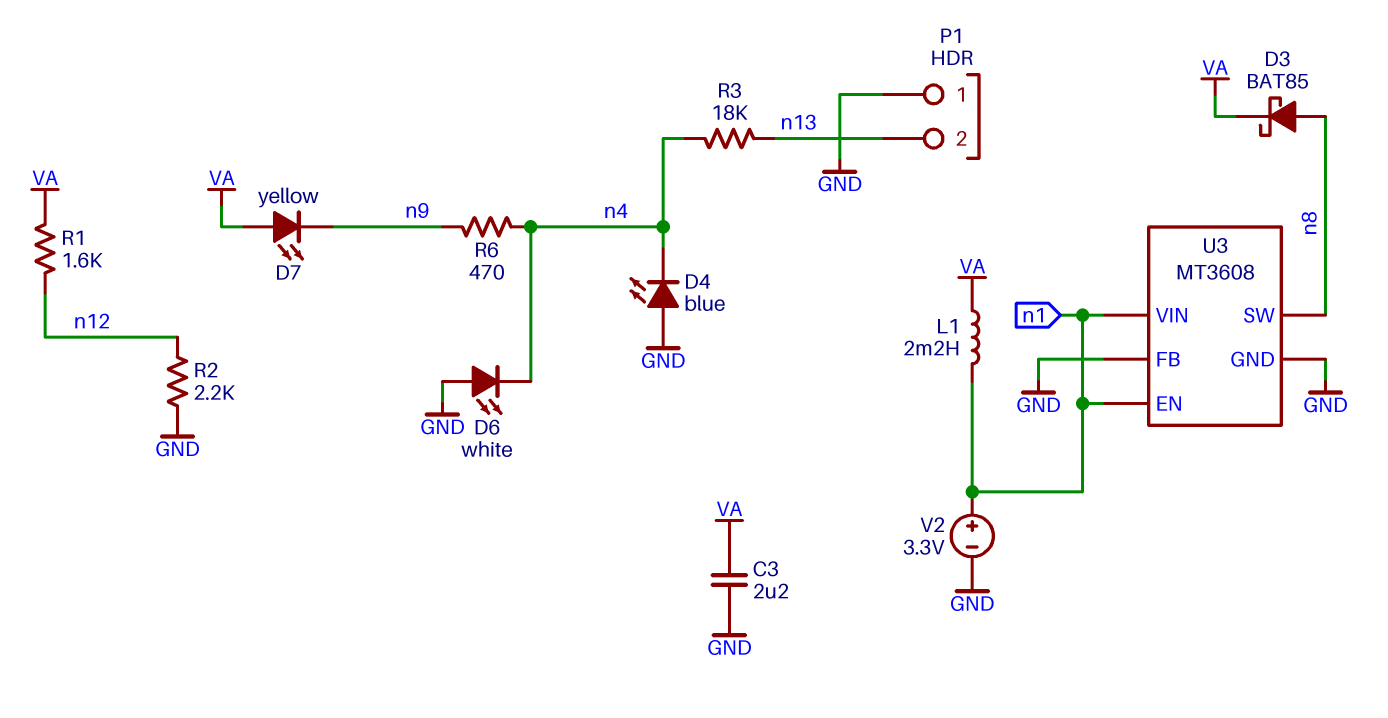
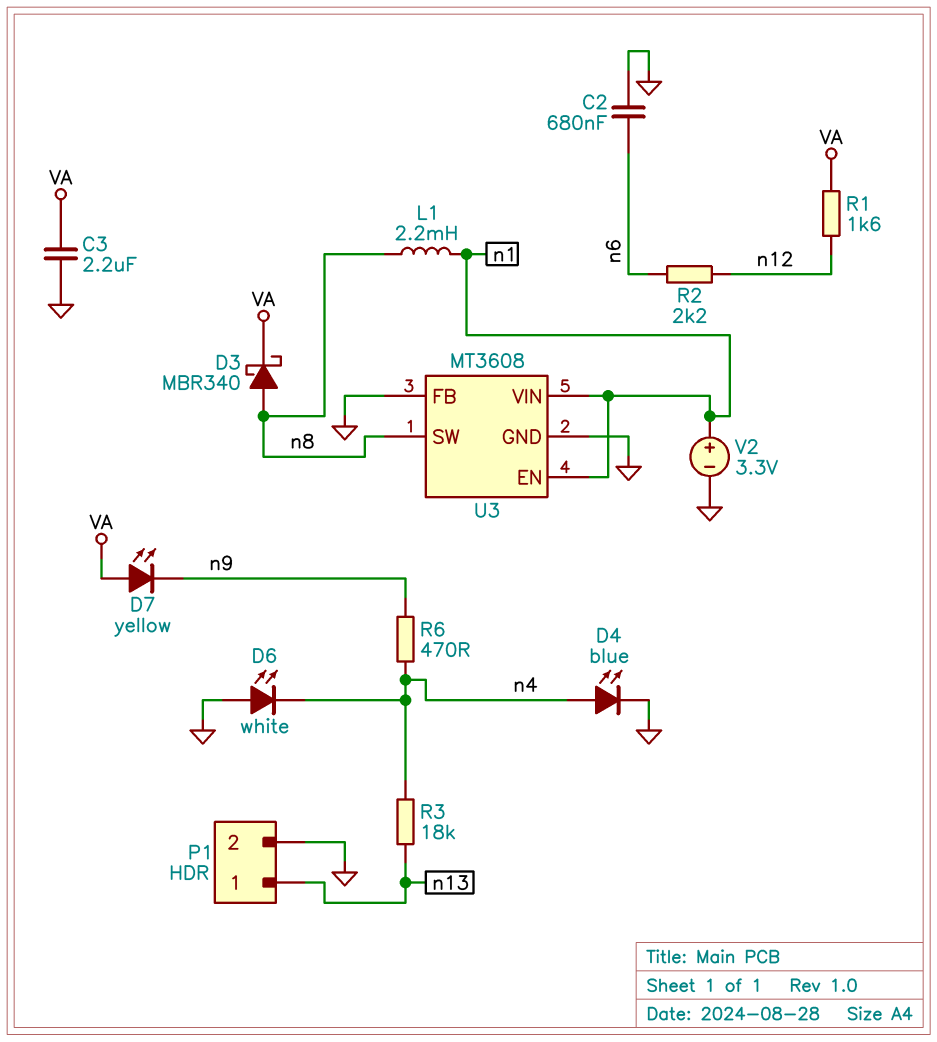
C2: none -> 680nF (GND, n6)
D3: schottky BAT85 (A n8, K VA) -> schottky MBR340 (A n8, K VA)
D4: LED blue (A GND, K n4) -> LED blue (A n4, K GND)
L1: 2.2mH (VA, n1) -> 2.2mH (n1, n8)
P1 pin 1: GND -> n13
P1 pin 2: n13 -> GND
R2: 2.2k (GND, n12) -> 2.2k (n6, n12)

